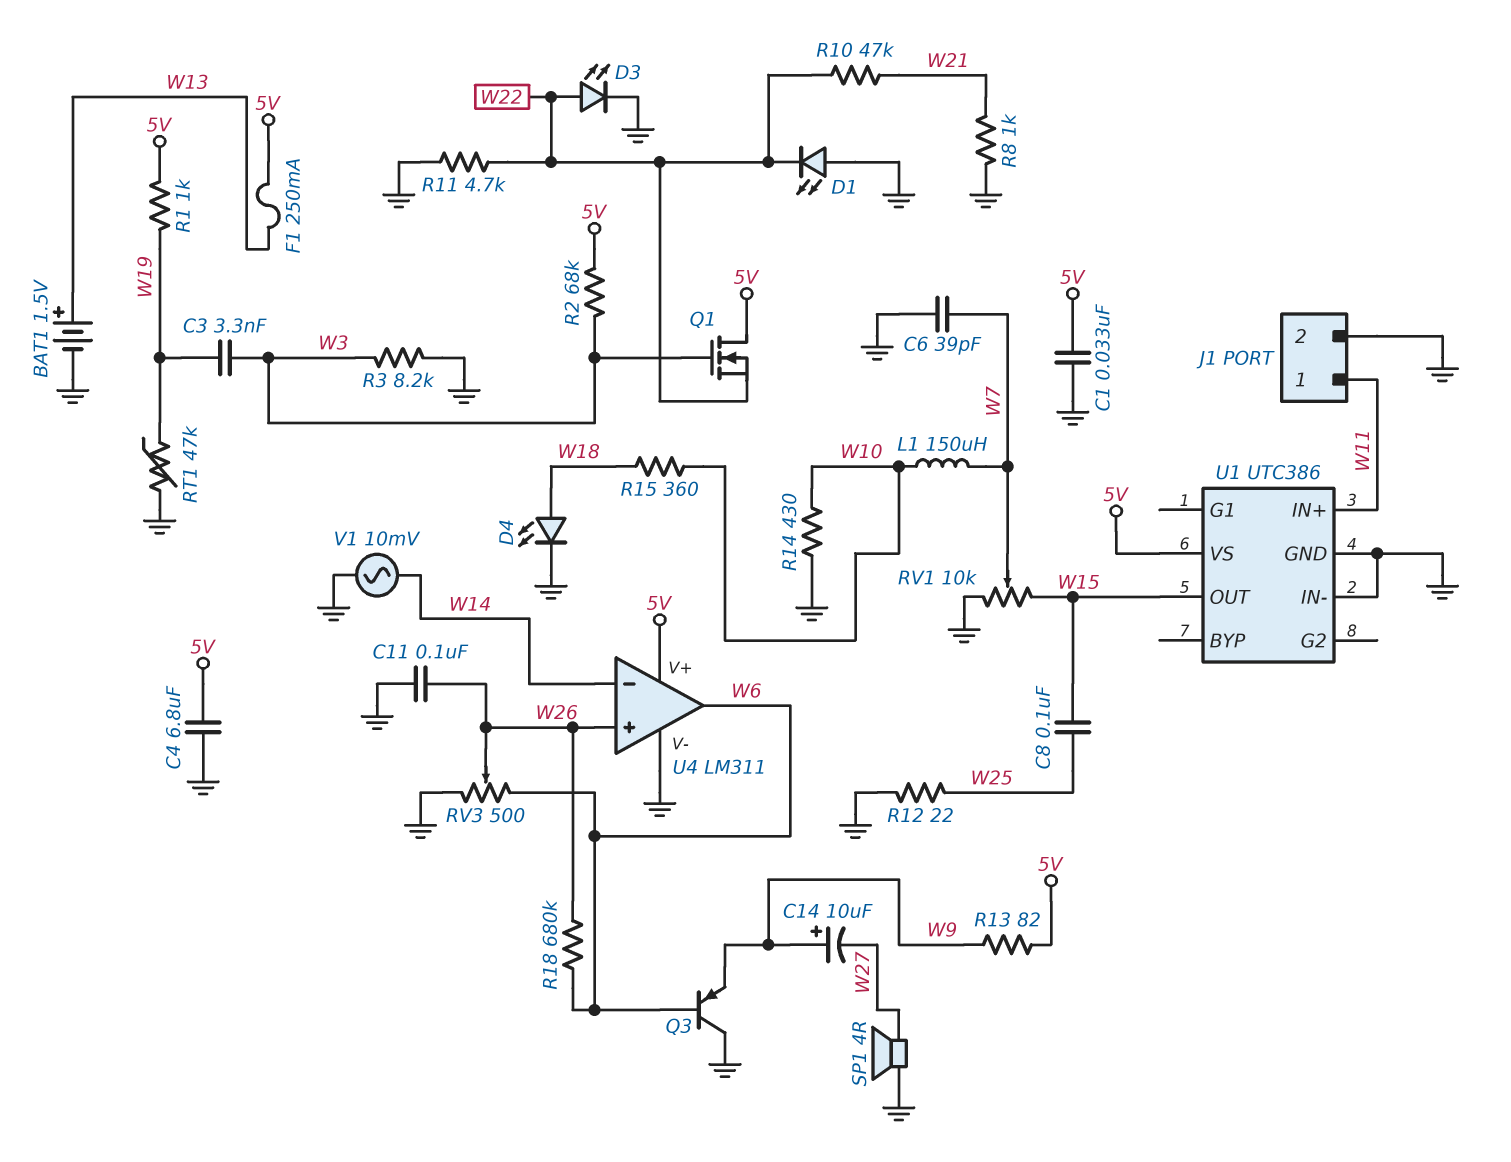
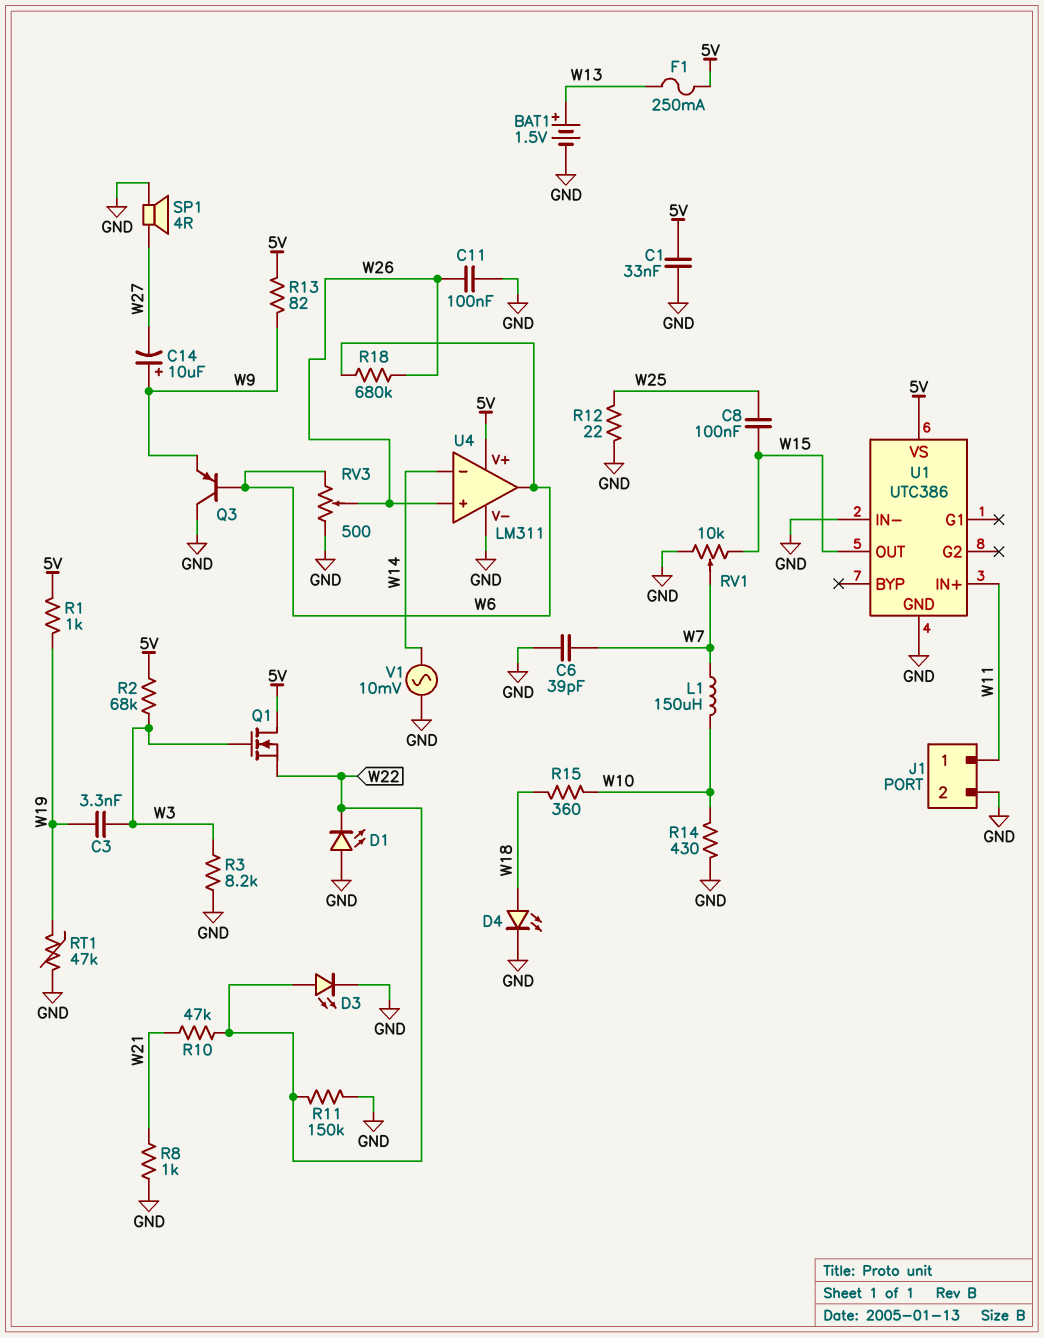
C4: 6.8uF (5V, GND) -> none
R11: 4.7k (GND, W22) -> 150k (GND, W22)

